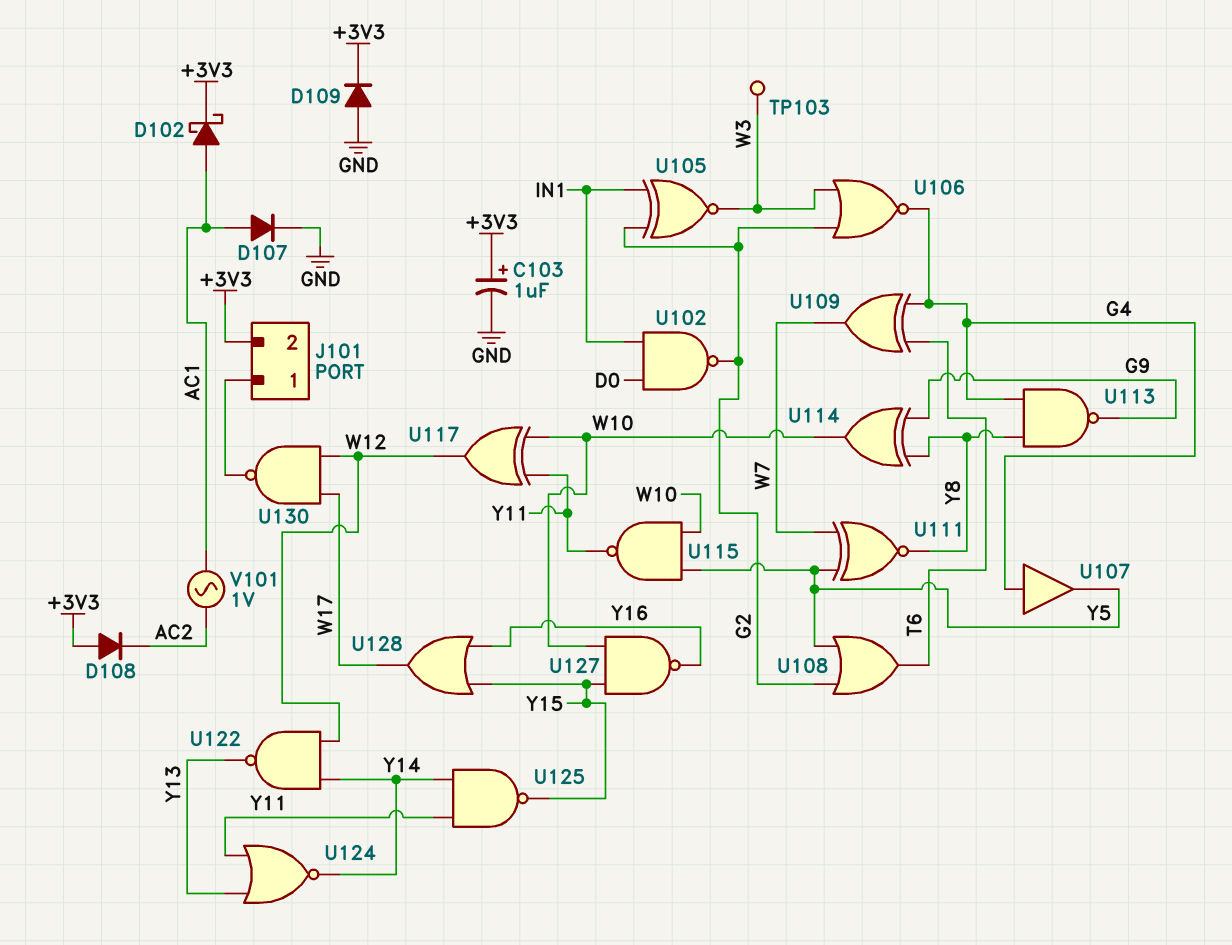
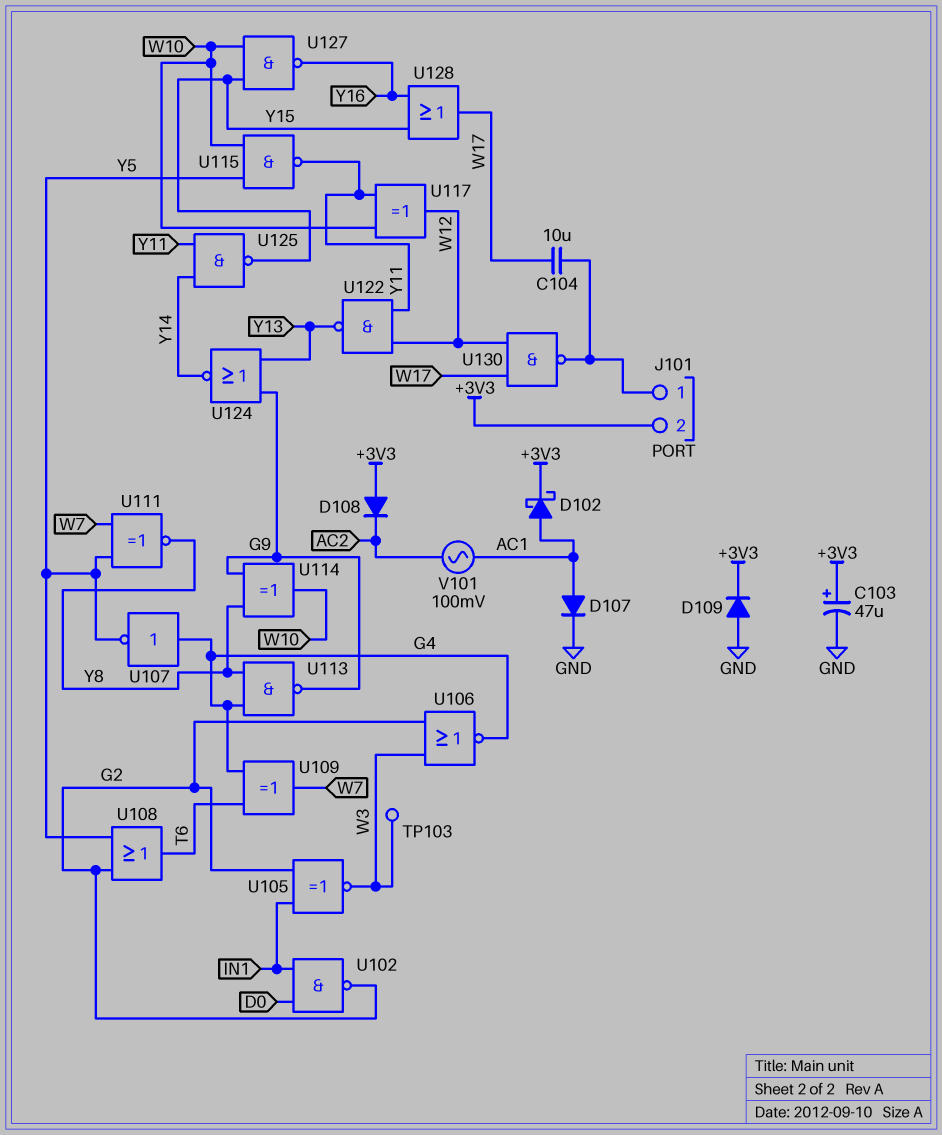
C103: 1uF (plus +3V3, minus GND) -> 47uF (plus +3V3, minus GND)
C104: none -> 10uF (J101/1, W17)
U107: buffer (in G4, out Y5) -> NOT (in G4, out Y5)
U122: NAND (in W12, in Y14, out Y13) -> NAND (in W12, in Y11, out Y13)
U124: NOR (in Y11, in Y13, out Y14) -> NOR (in G9, in Y13, out Y14)
V101: AC 1V (AC1, AC2) -> AC 100mV (AC1, AC2)

